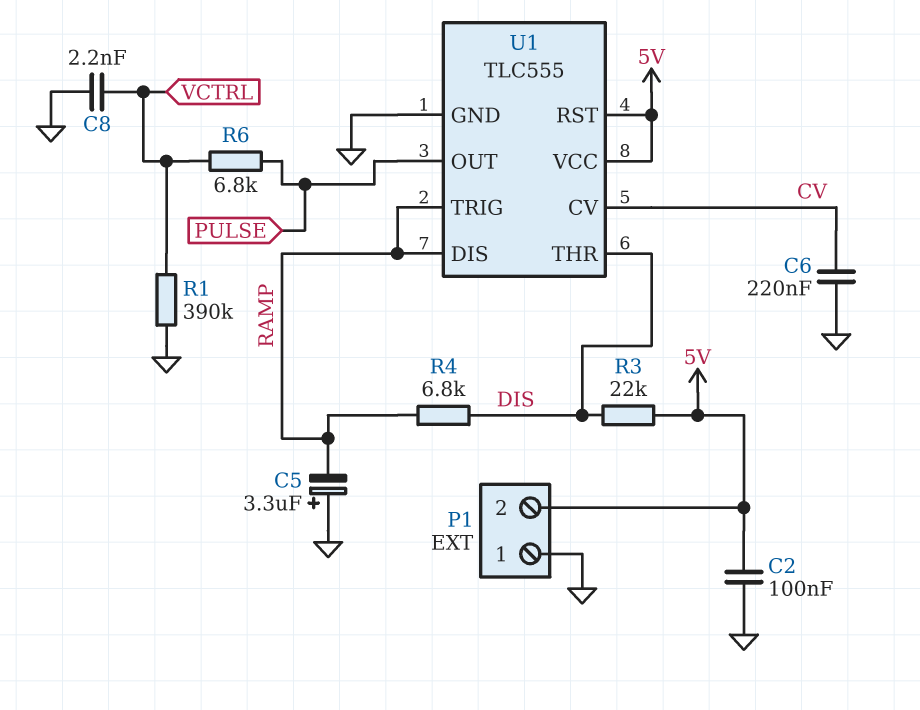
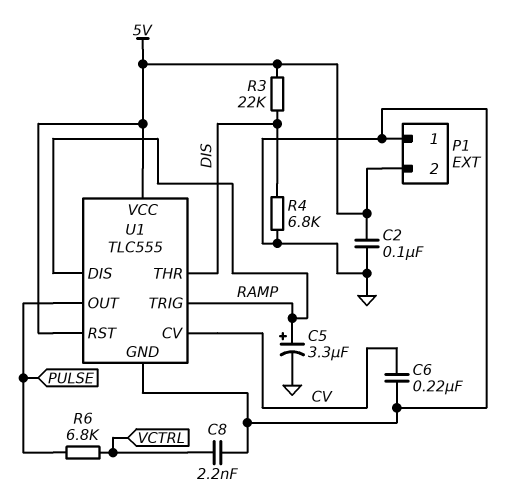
C5: 3.3uF (plus GND, minus RAMP) -> 3.3uF (plus RAMP, minus GND)
R1: 390k (GND, VCTRL) -> none
R4: 6.8k (DIS, RAMP) -> 6.8k (DIS, GND)

